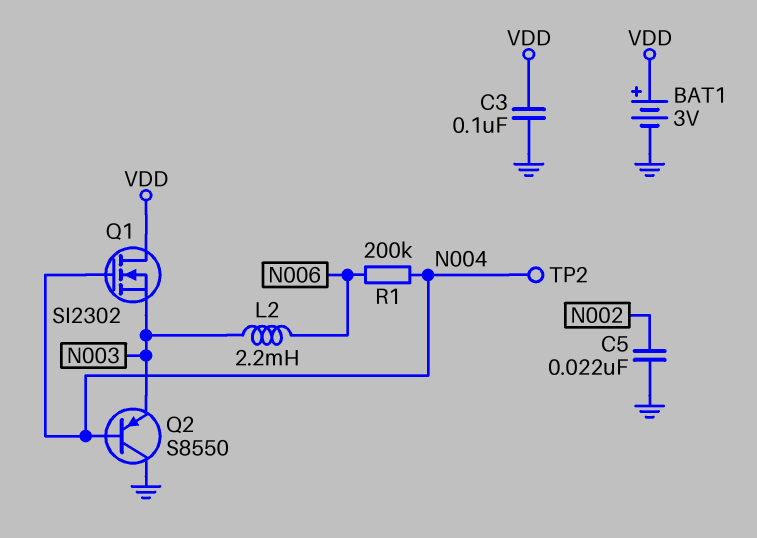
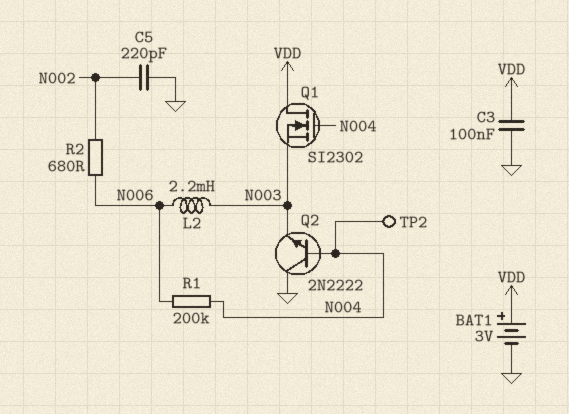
C5: 22nF (GND, N002) -> 220pF (GND, N002)
Q2: PNP S8550 (B N004, C GND, E N003) -> NPN 2N2222 (B N004, C GND, E N003)
R2: none -> 680 (N002, N006)

